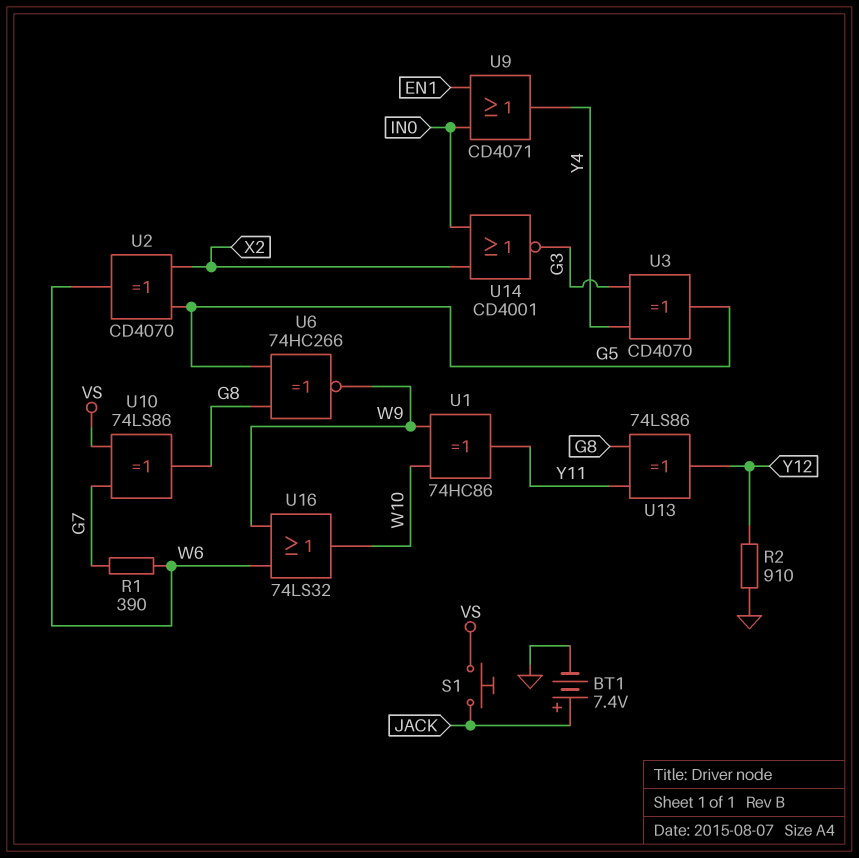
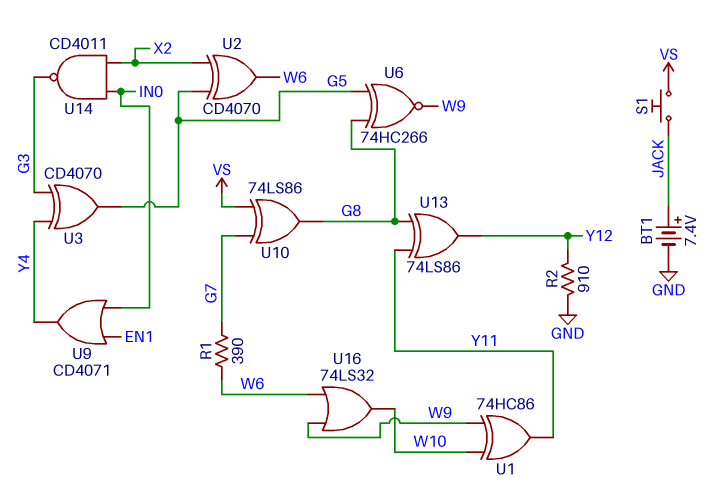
U14: NOR CD4001 (in IN0, in X2, out G3) -> NAND CD4011 (in IN0, in X2, out G3)

